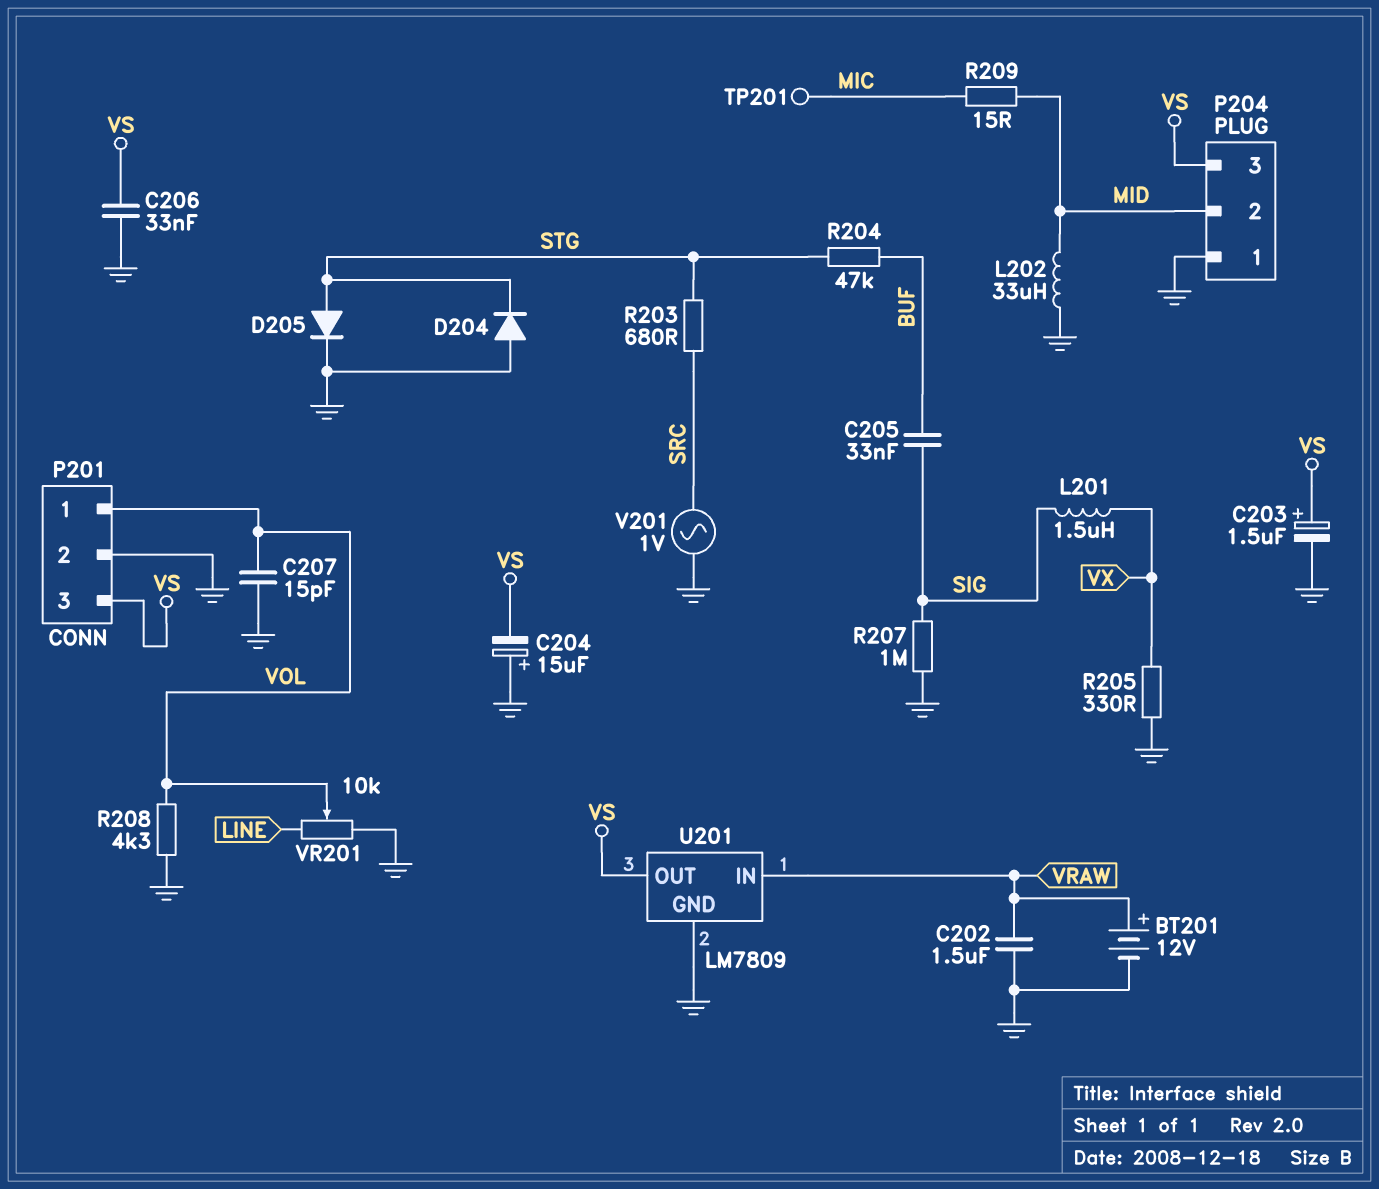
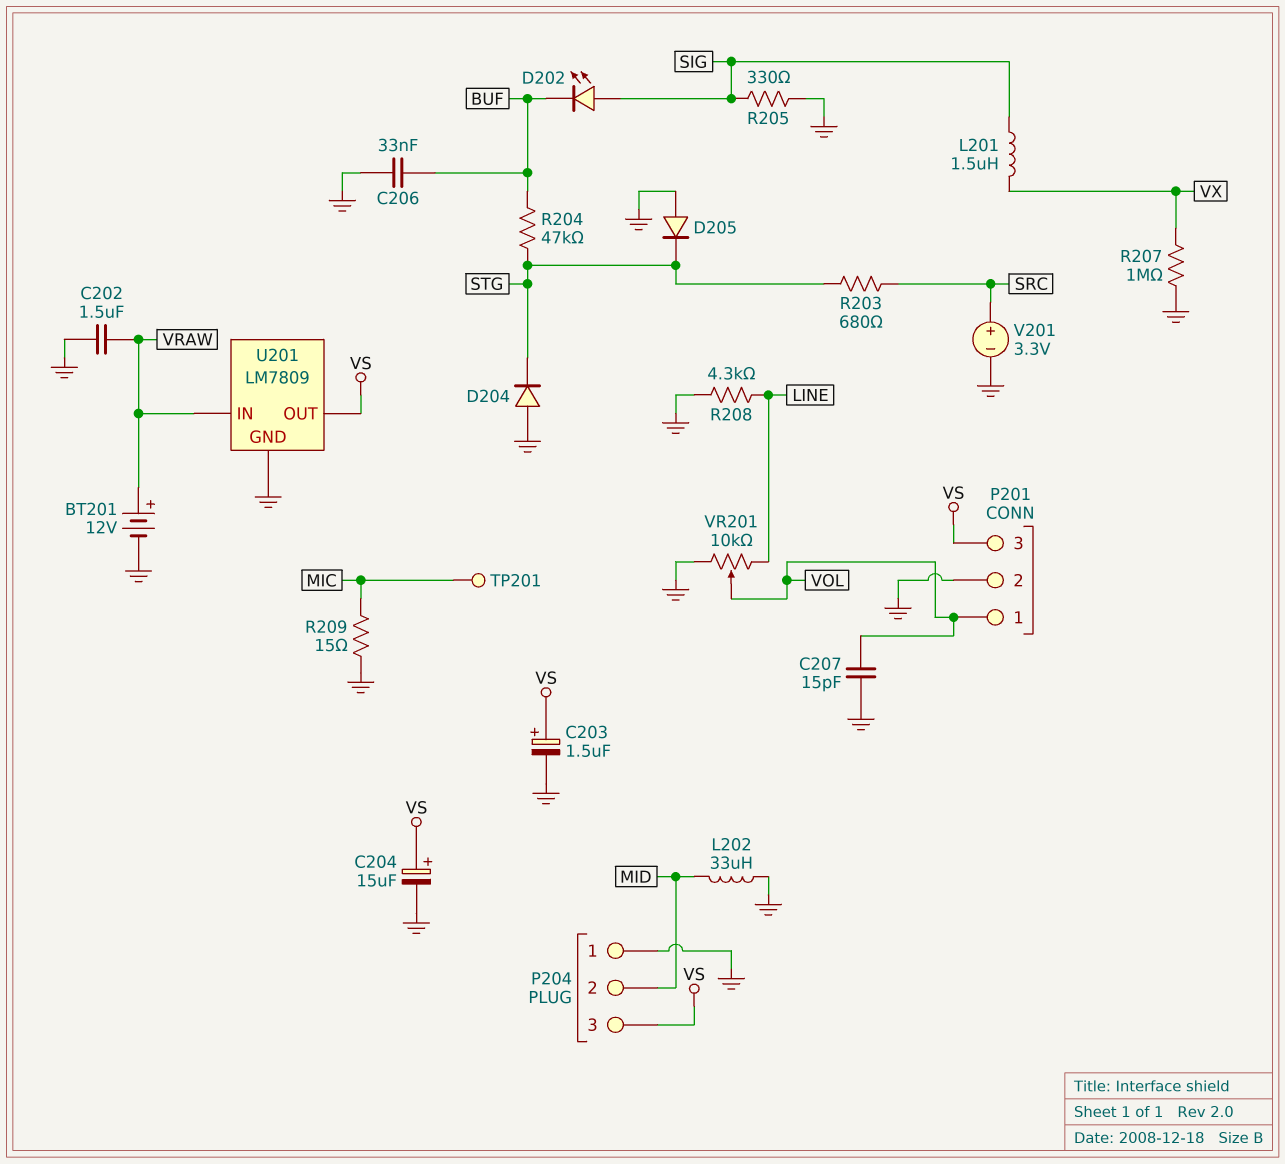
C204: 15uF (plus GND, minus VS) -> 15uF (plus VS, minus GND)
C205: 33nF (BUF, SIG) -> none
C206: 33nF (GND, VS) -> 33nF (BUF, GND)
D202: none -> LED (A SIG, K BUF)
D205: diode (A STG, K GND) -> diode (A GND, K STG)
R205: 330 (GND, VX) -> 330 (GND, SIG)
R207: 1M (GND, SIG) -> 1M (GND, VX)
R208: 4.3k (GND, VOL) -> 4.3k (GND, LINE)
R209: 15 (MIC, MID) -> 15 (GND, MIC)
V201: AC 1V (GND, SRC) -> 3.3V (plus SRC, minus GND)

